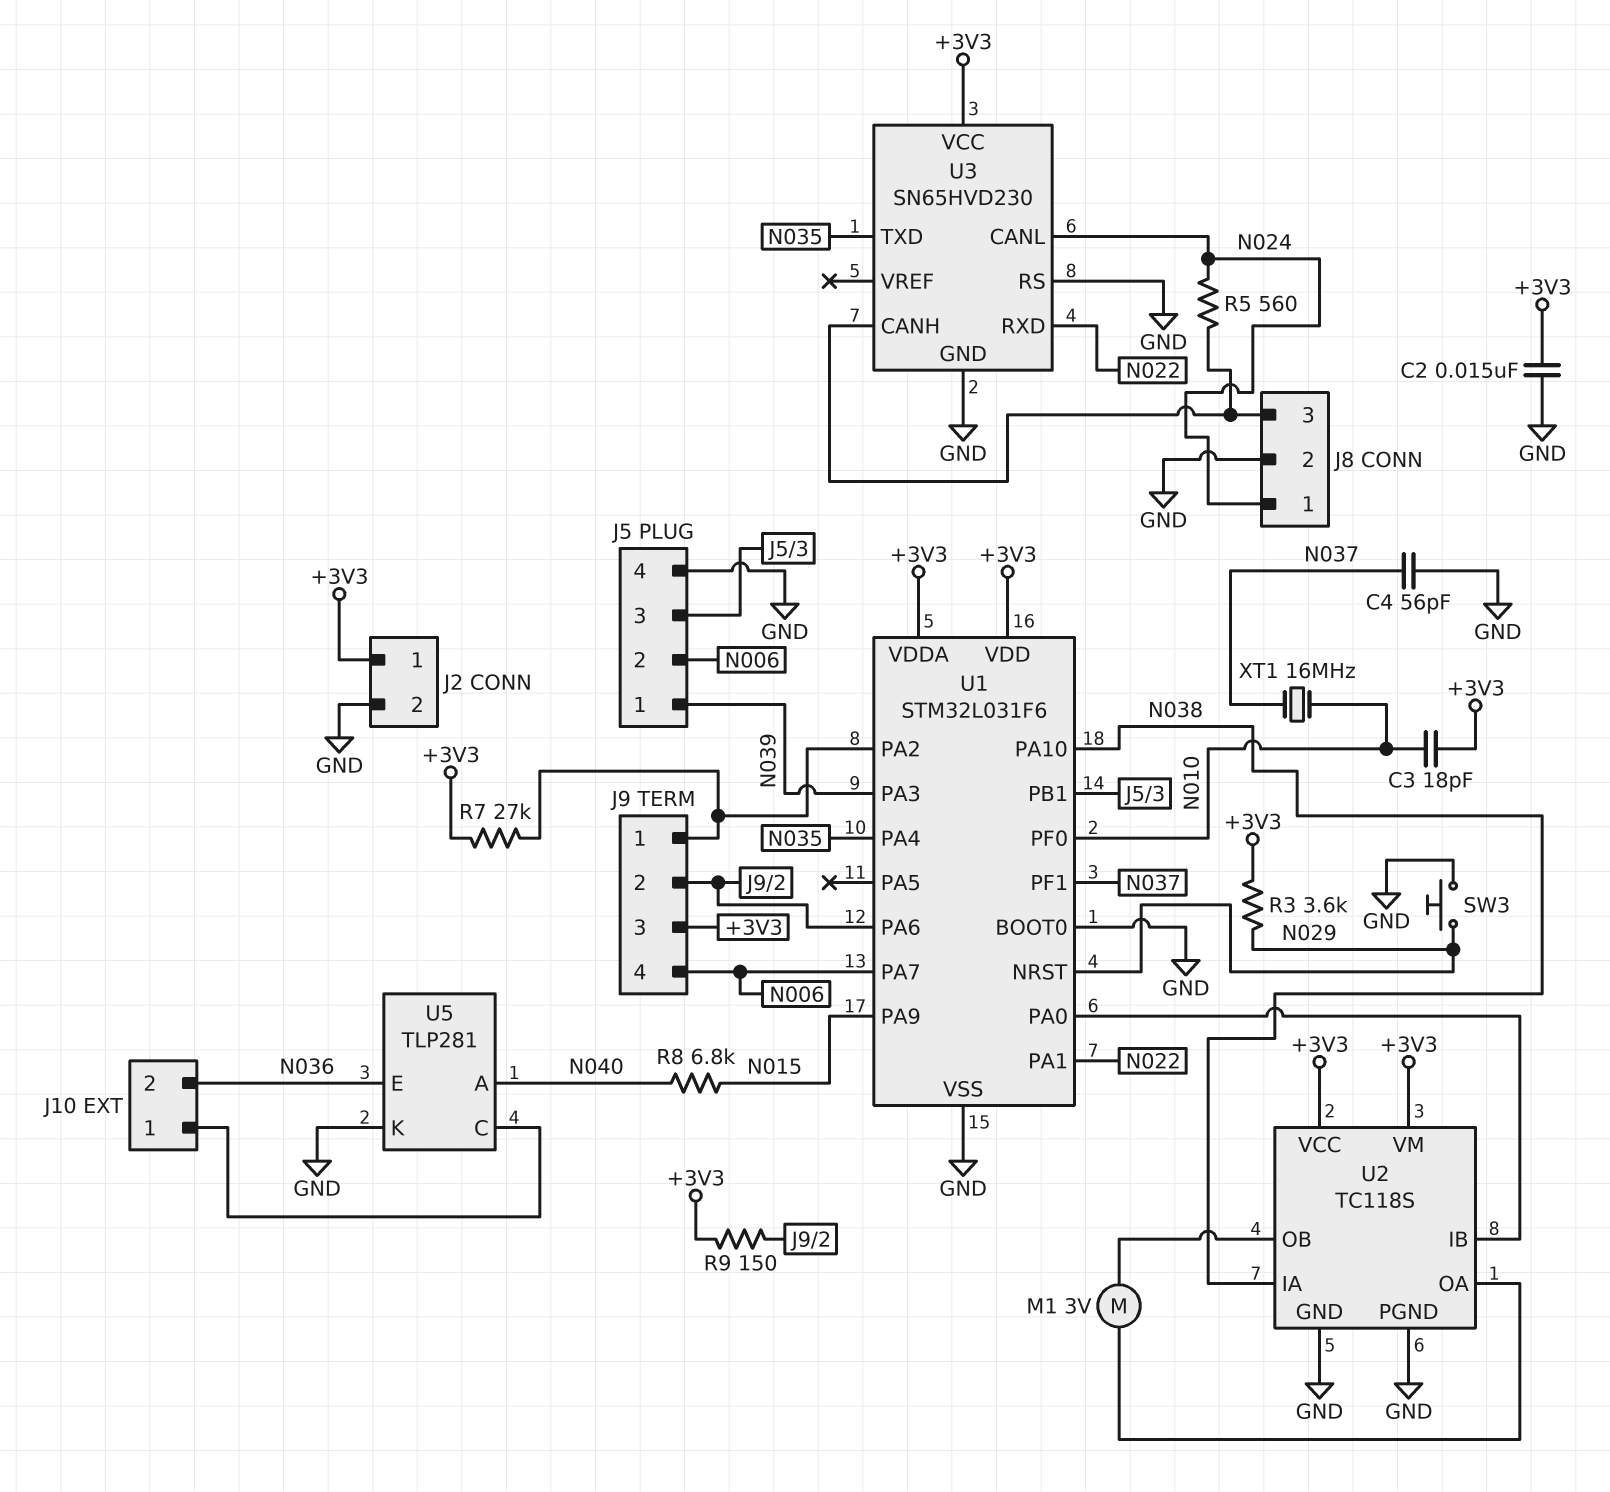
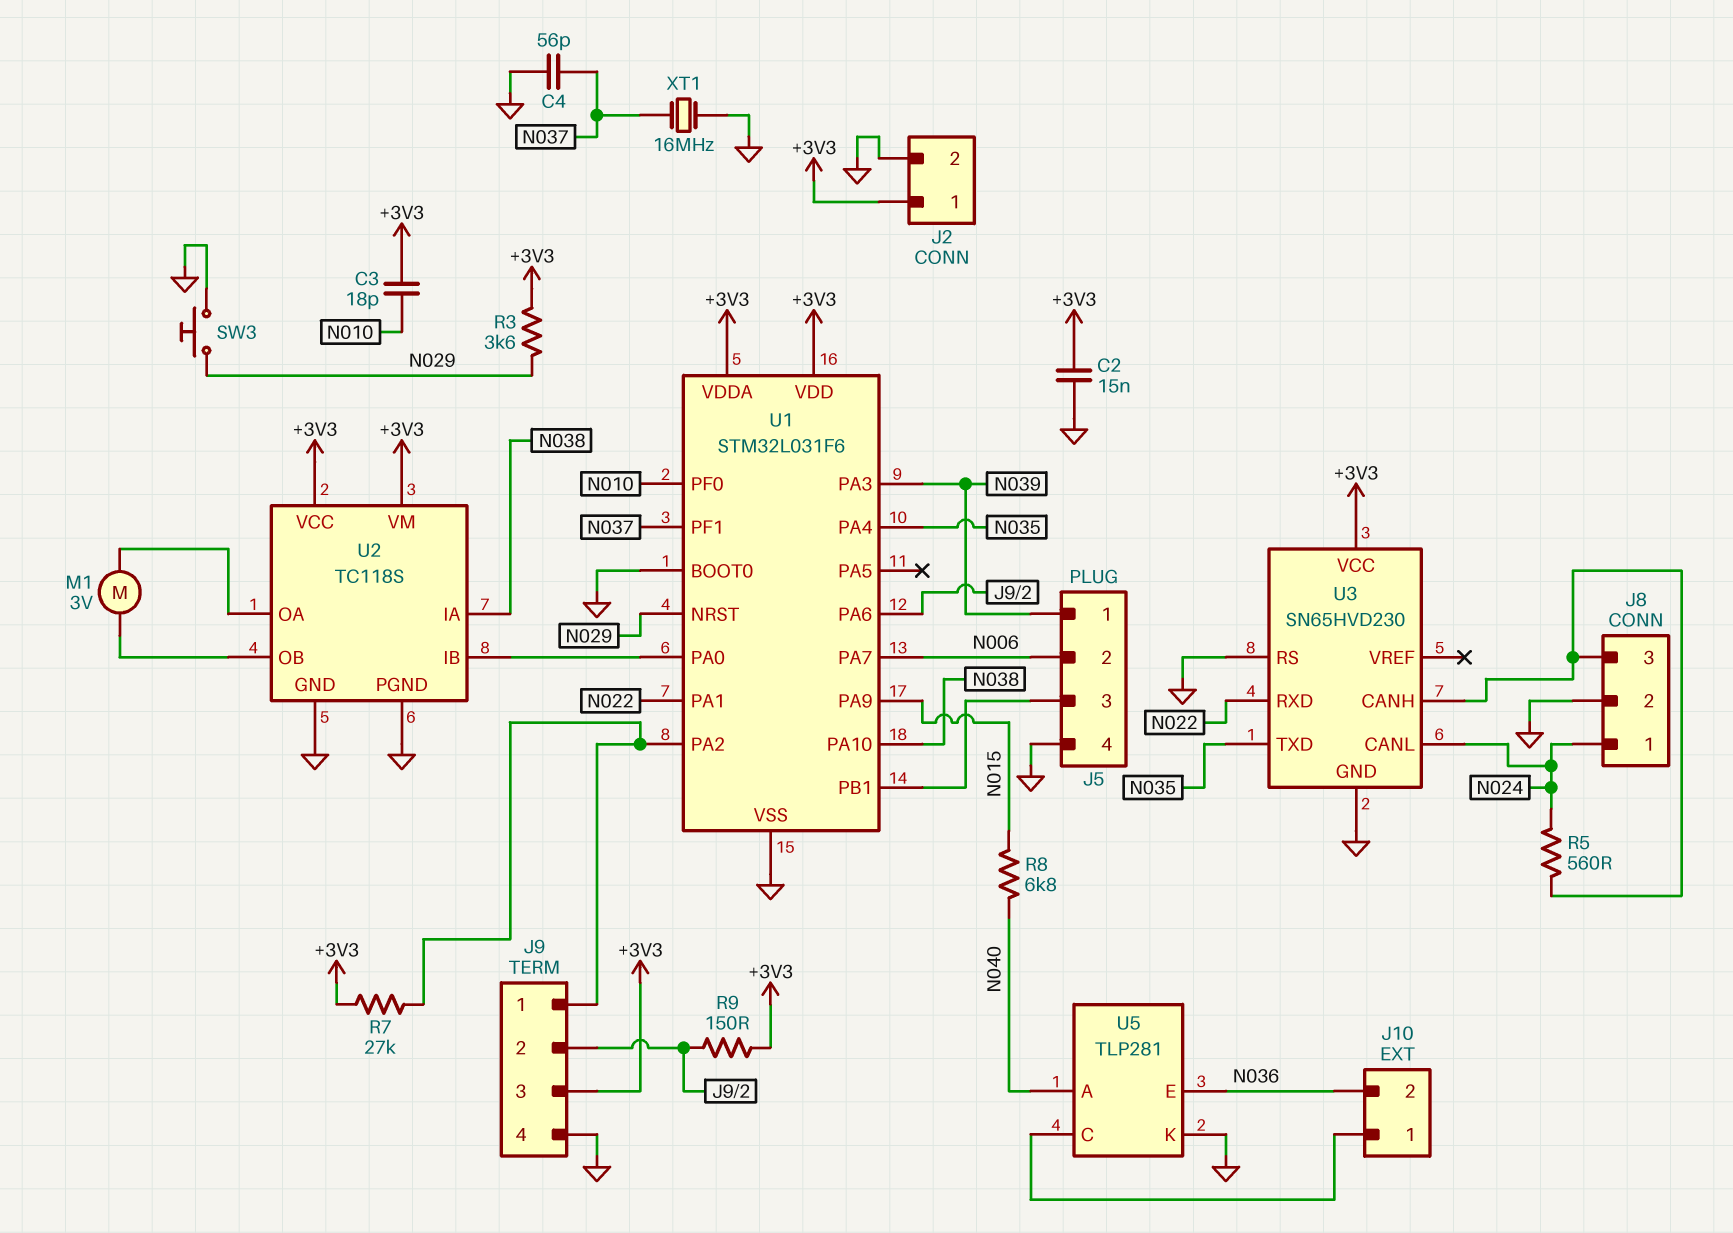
J9 pin 4: N006 -> GND
XT1: 16MHz (N010, N037) -> 16MHz (GND, N037)

